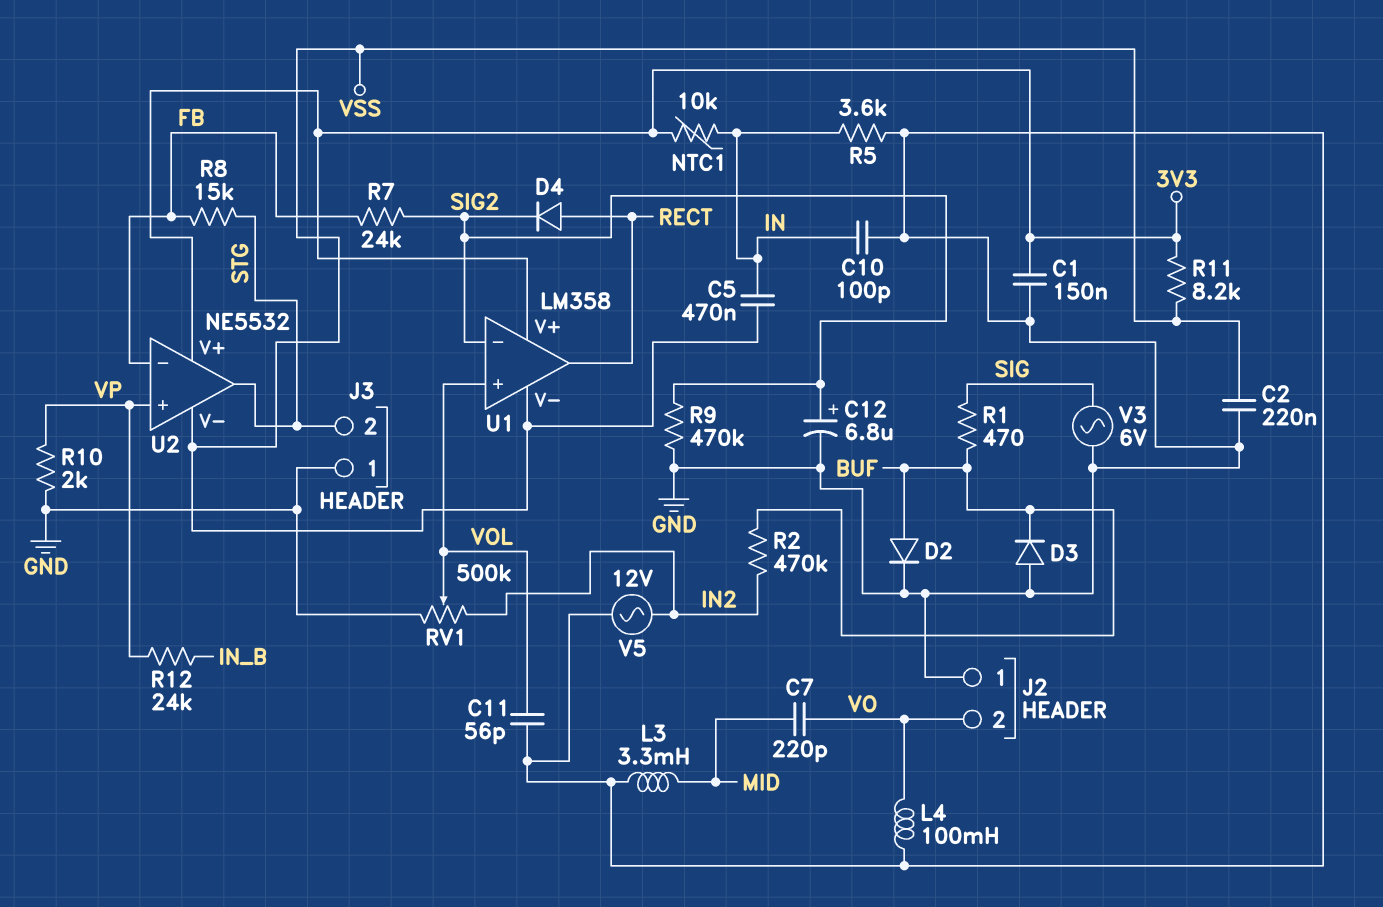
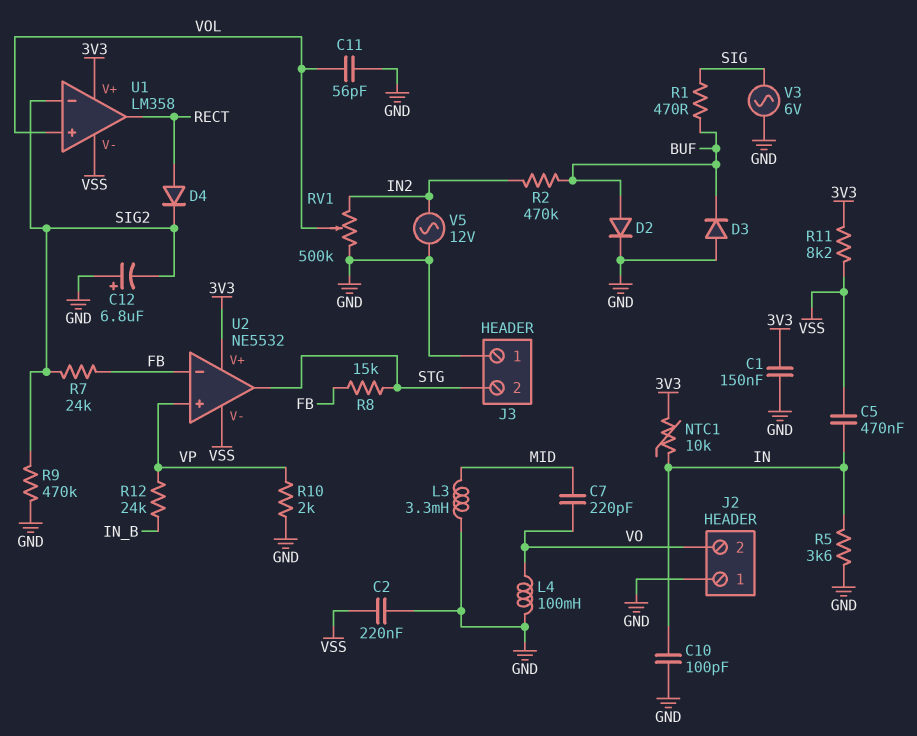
C12: 6.8uF (plus SIG2, minus GND) -> 6.8uF (plus GND, minus SIG2)

